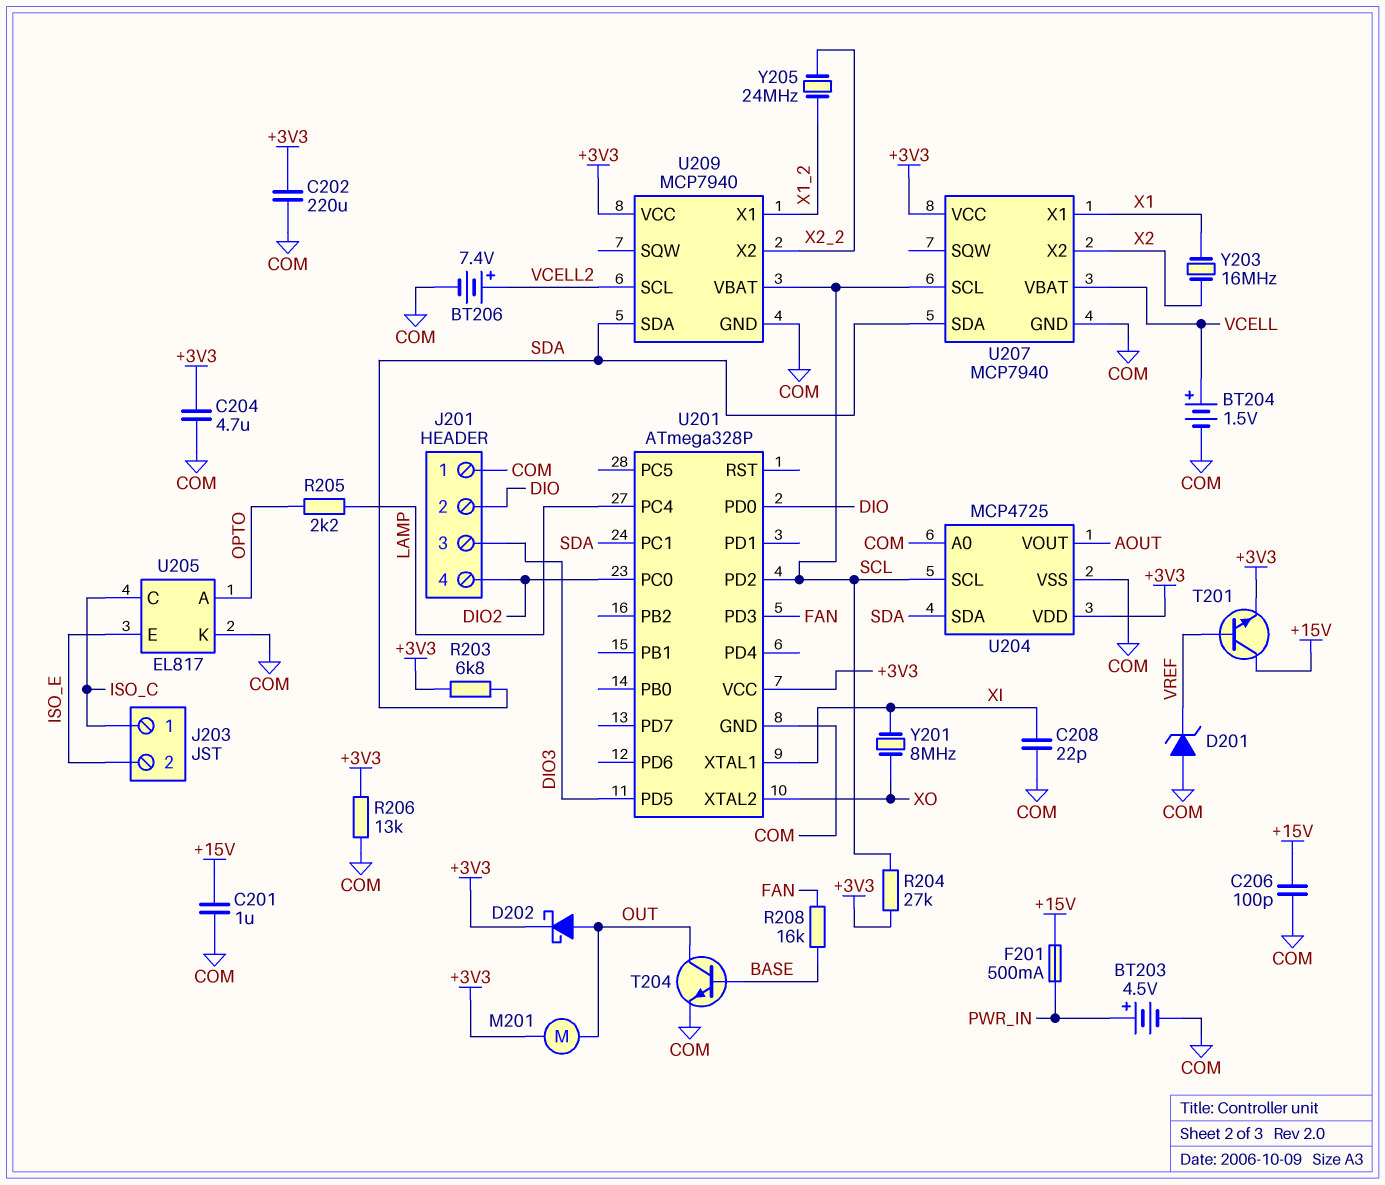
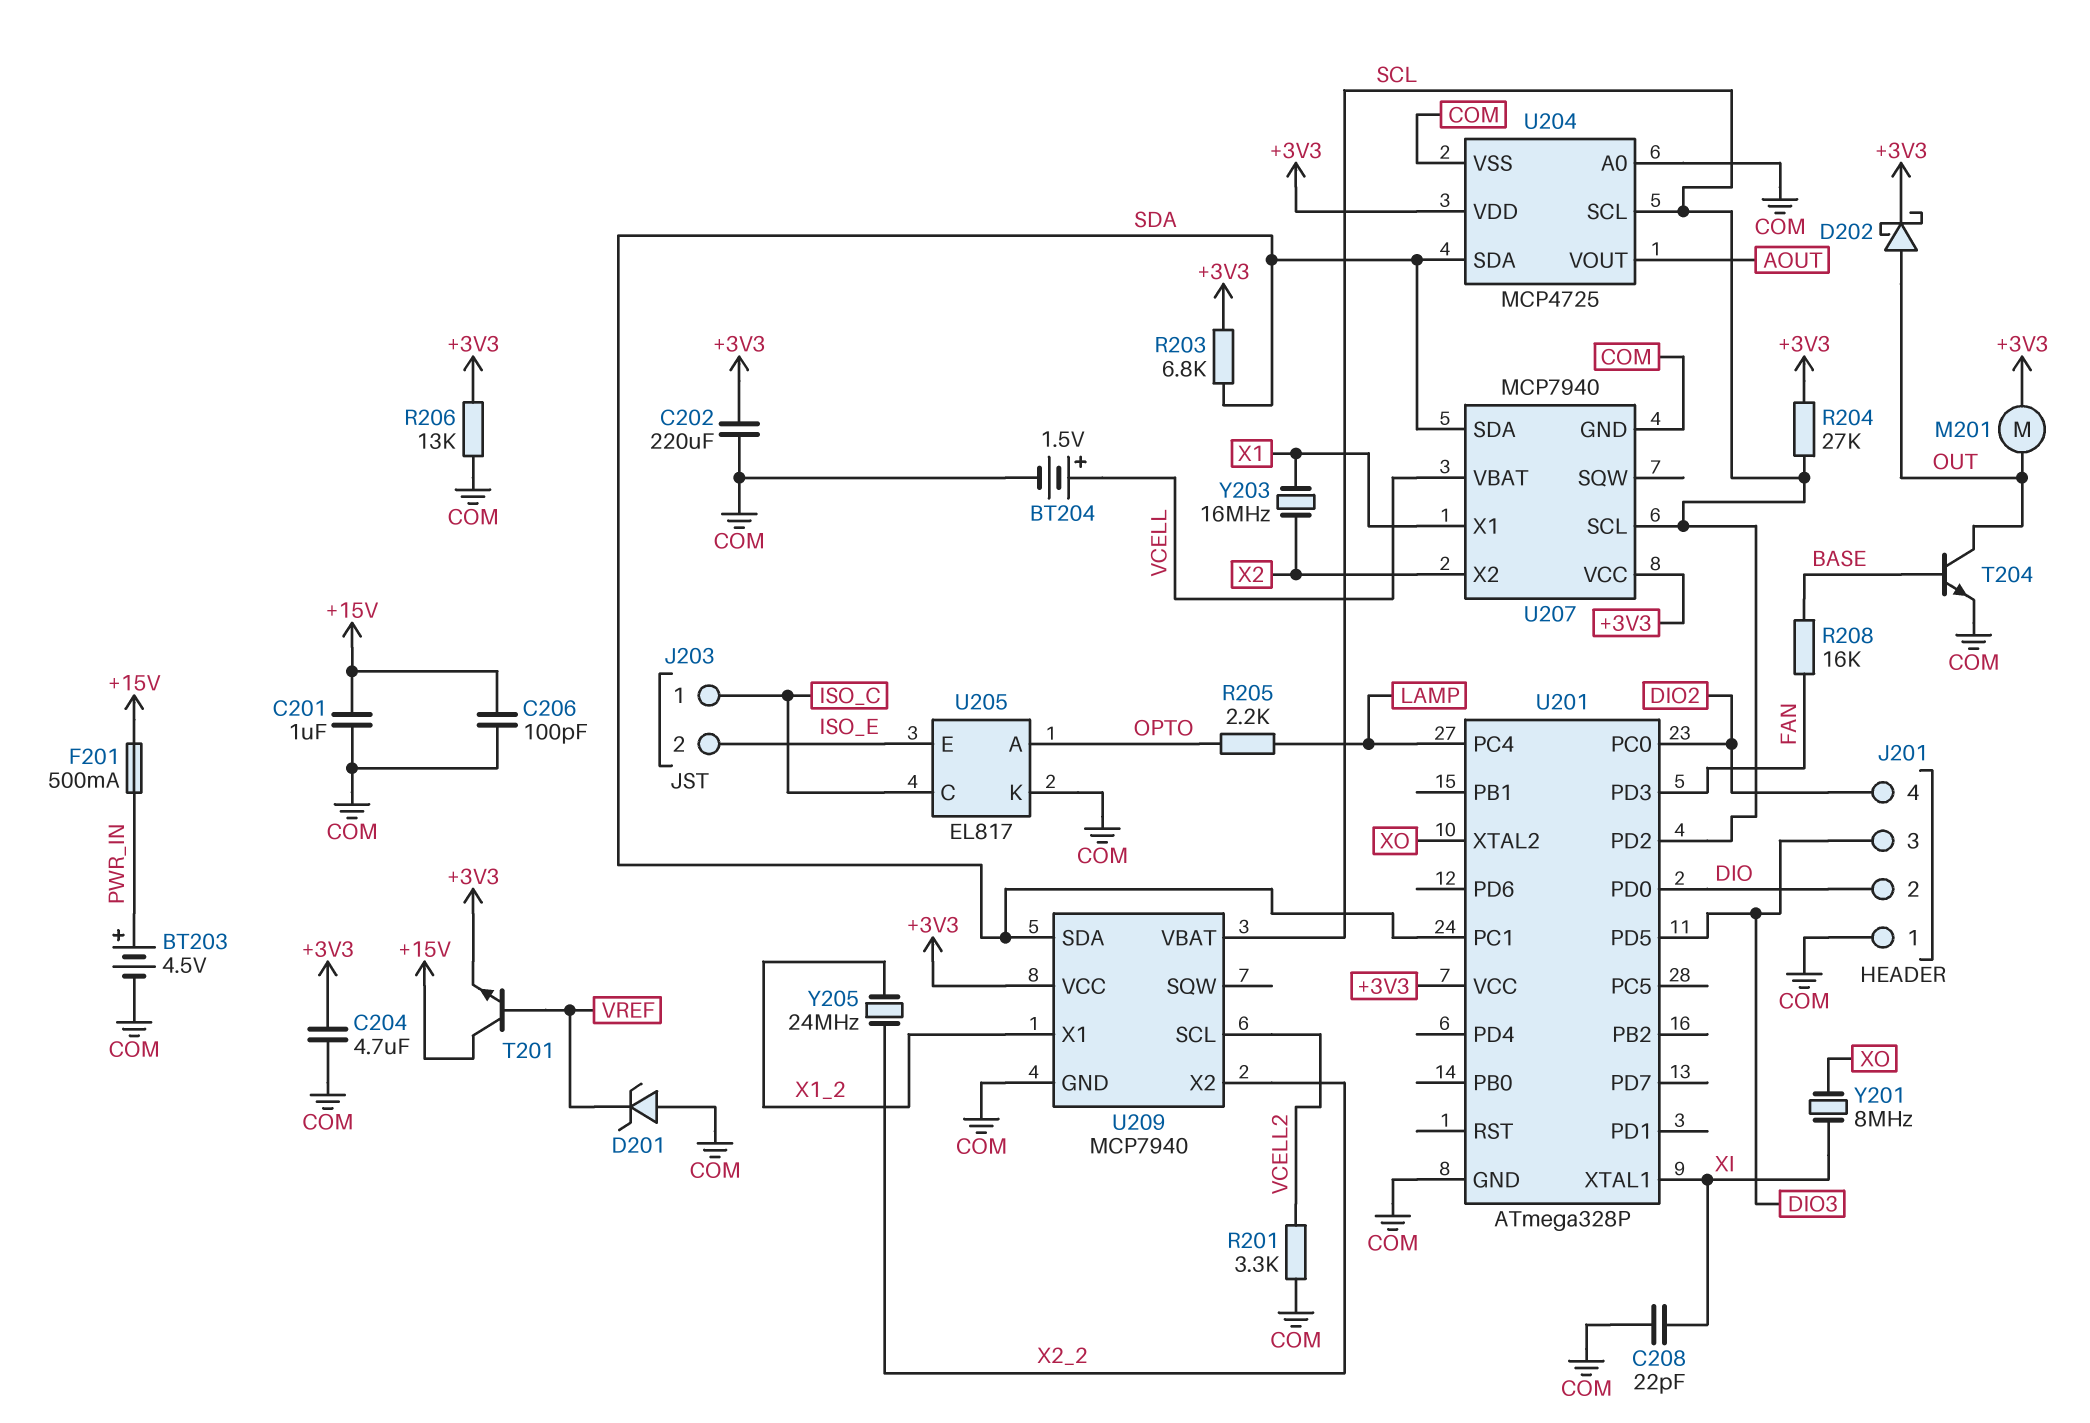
BT206: 7.4V (plus VCELL2, minus COM) -> none
R201: none -> 3.3k (COM, VCELL2)

